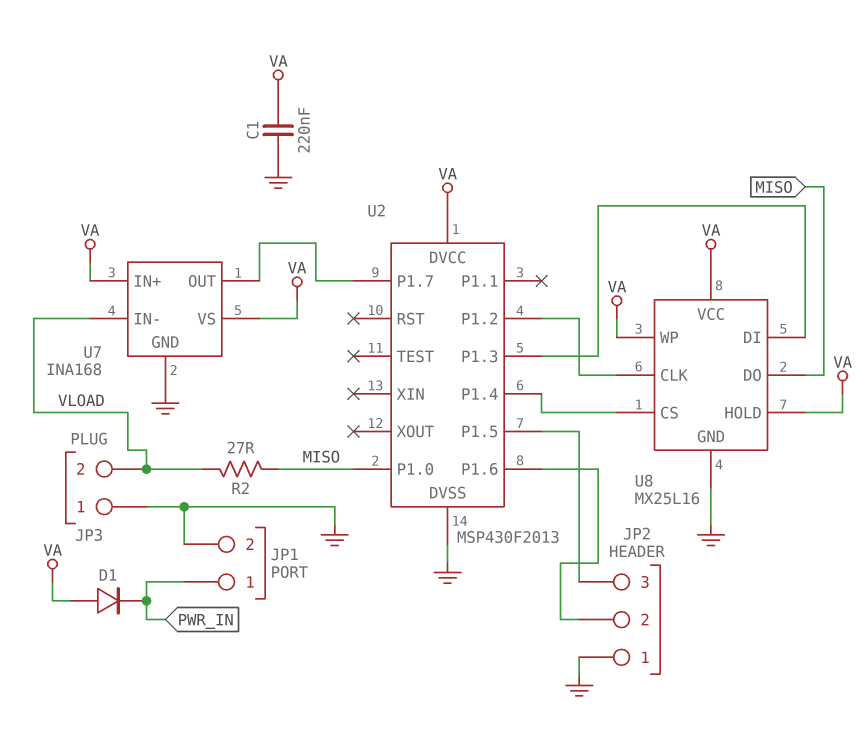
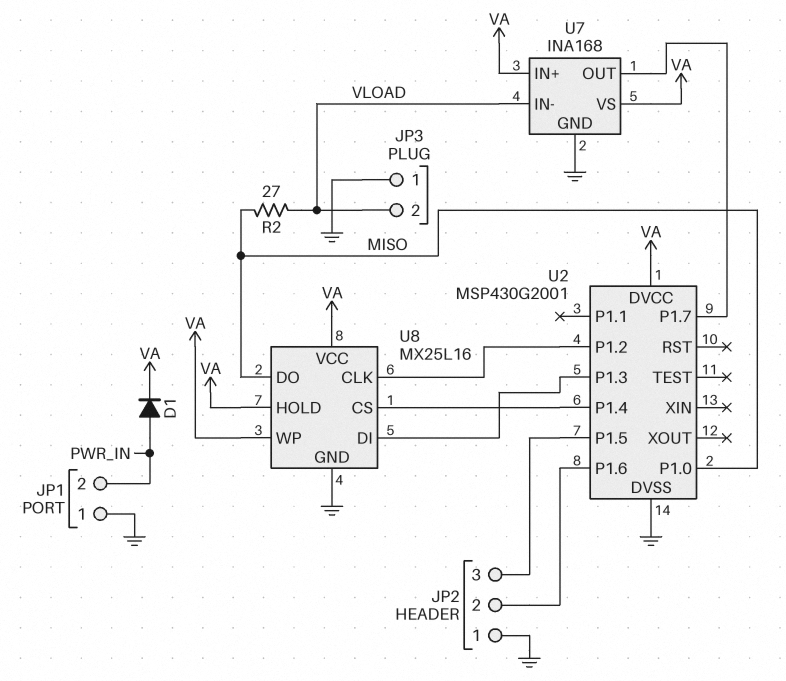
C1: 220nF (GND, VA) -> none
D1: diode (A VA, K PWR_IN) -> diode (A PWR_IN, K VA)
JP1 pin 1: PWR_IN -> GND
JP1 pin 2: GND -> PWR_IN
U2: MSP430F2013 -> MSP430G2001

